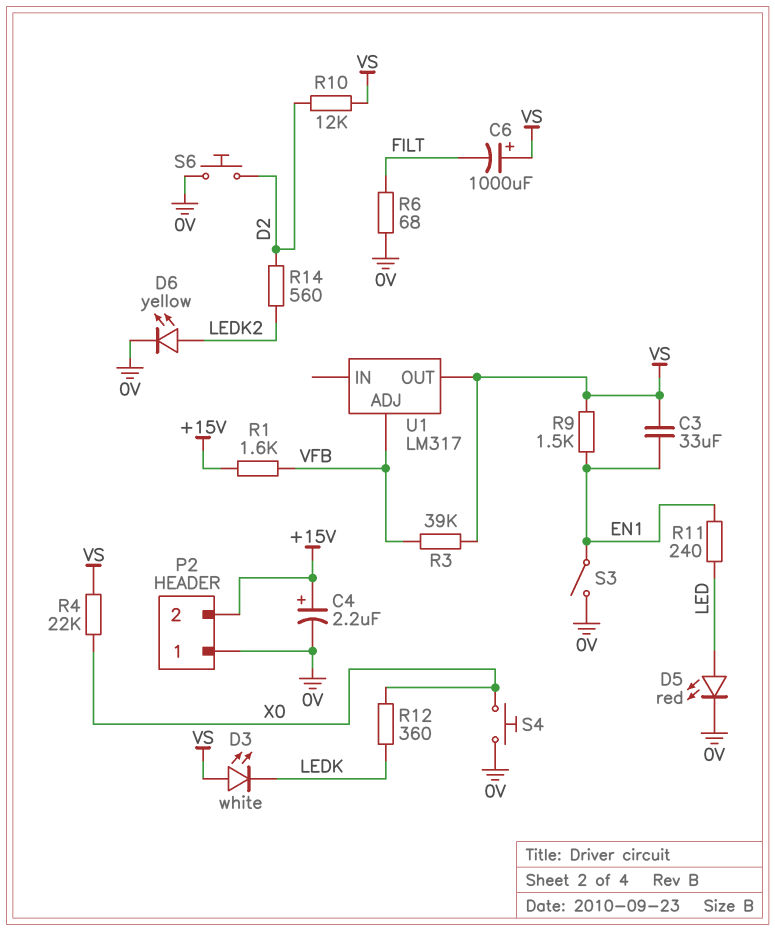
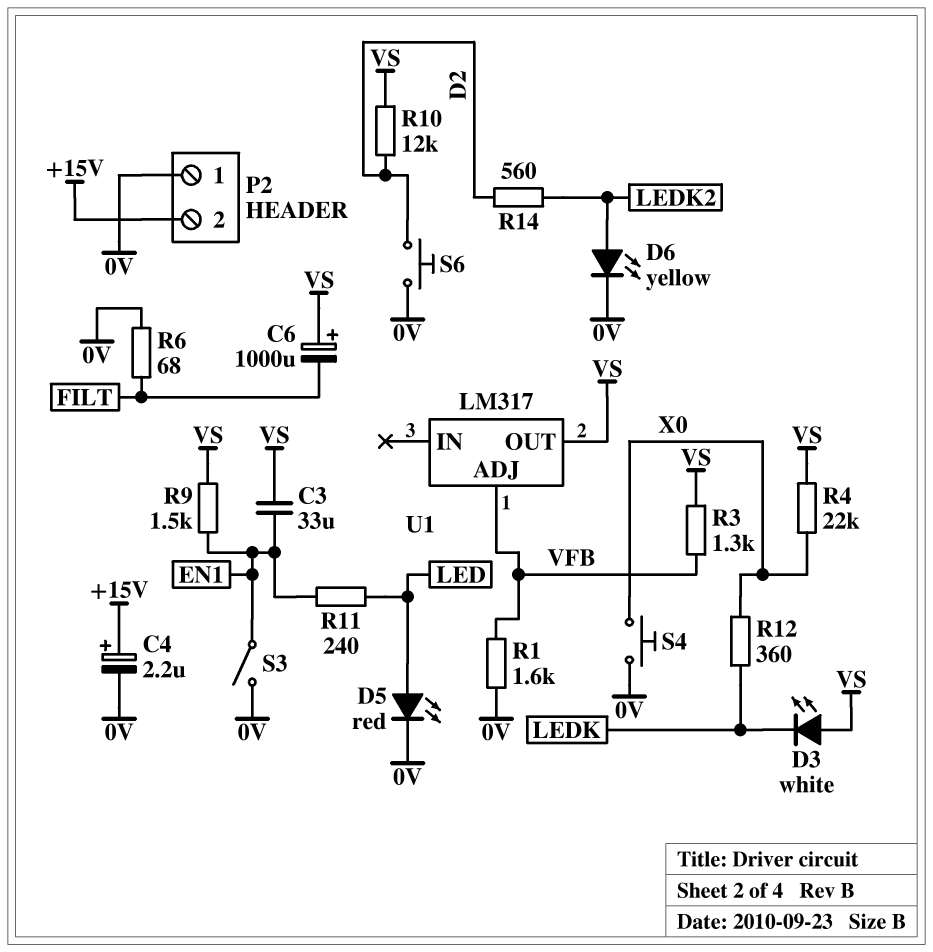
R1: 1.6k (+15V, VFB) -> 1.6k (0V, VFB)
R3: 39k (VFB, VS) -> 1.3k (VFB, VS)

